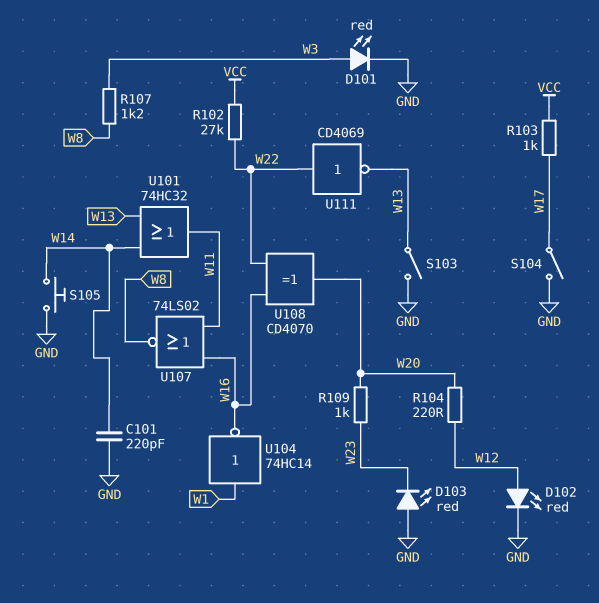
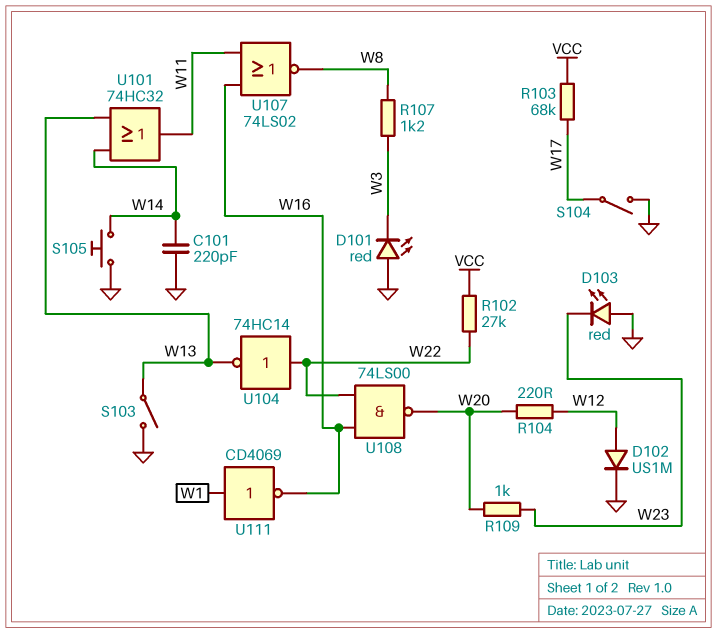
D101: LED red (A W3, K GND) -> LED red (A GND, K W3)
D102: LED red (A W12, K GND) -> diode US1M (A W12, K GND)
R103: 1k (VCC, W17) -> 68k (VCC, W17)
U104: NOT 74HC14 (in W1, out W16) -> NOT 74HC14 (in W22, out W13)
U108: XOR CD4070 (in W16, in W22, out W20) -> NAND 74LS00 (in W16, in W22, out W20)
U111: NOT CD4069 (in W22, out W13) -> NOT CD4069 (in W1, out W16)

